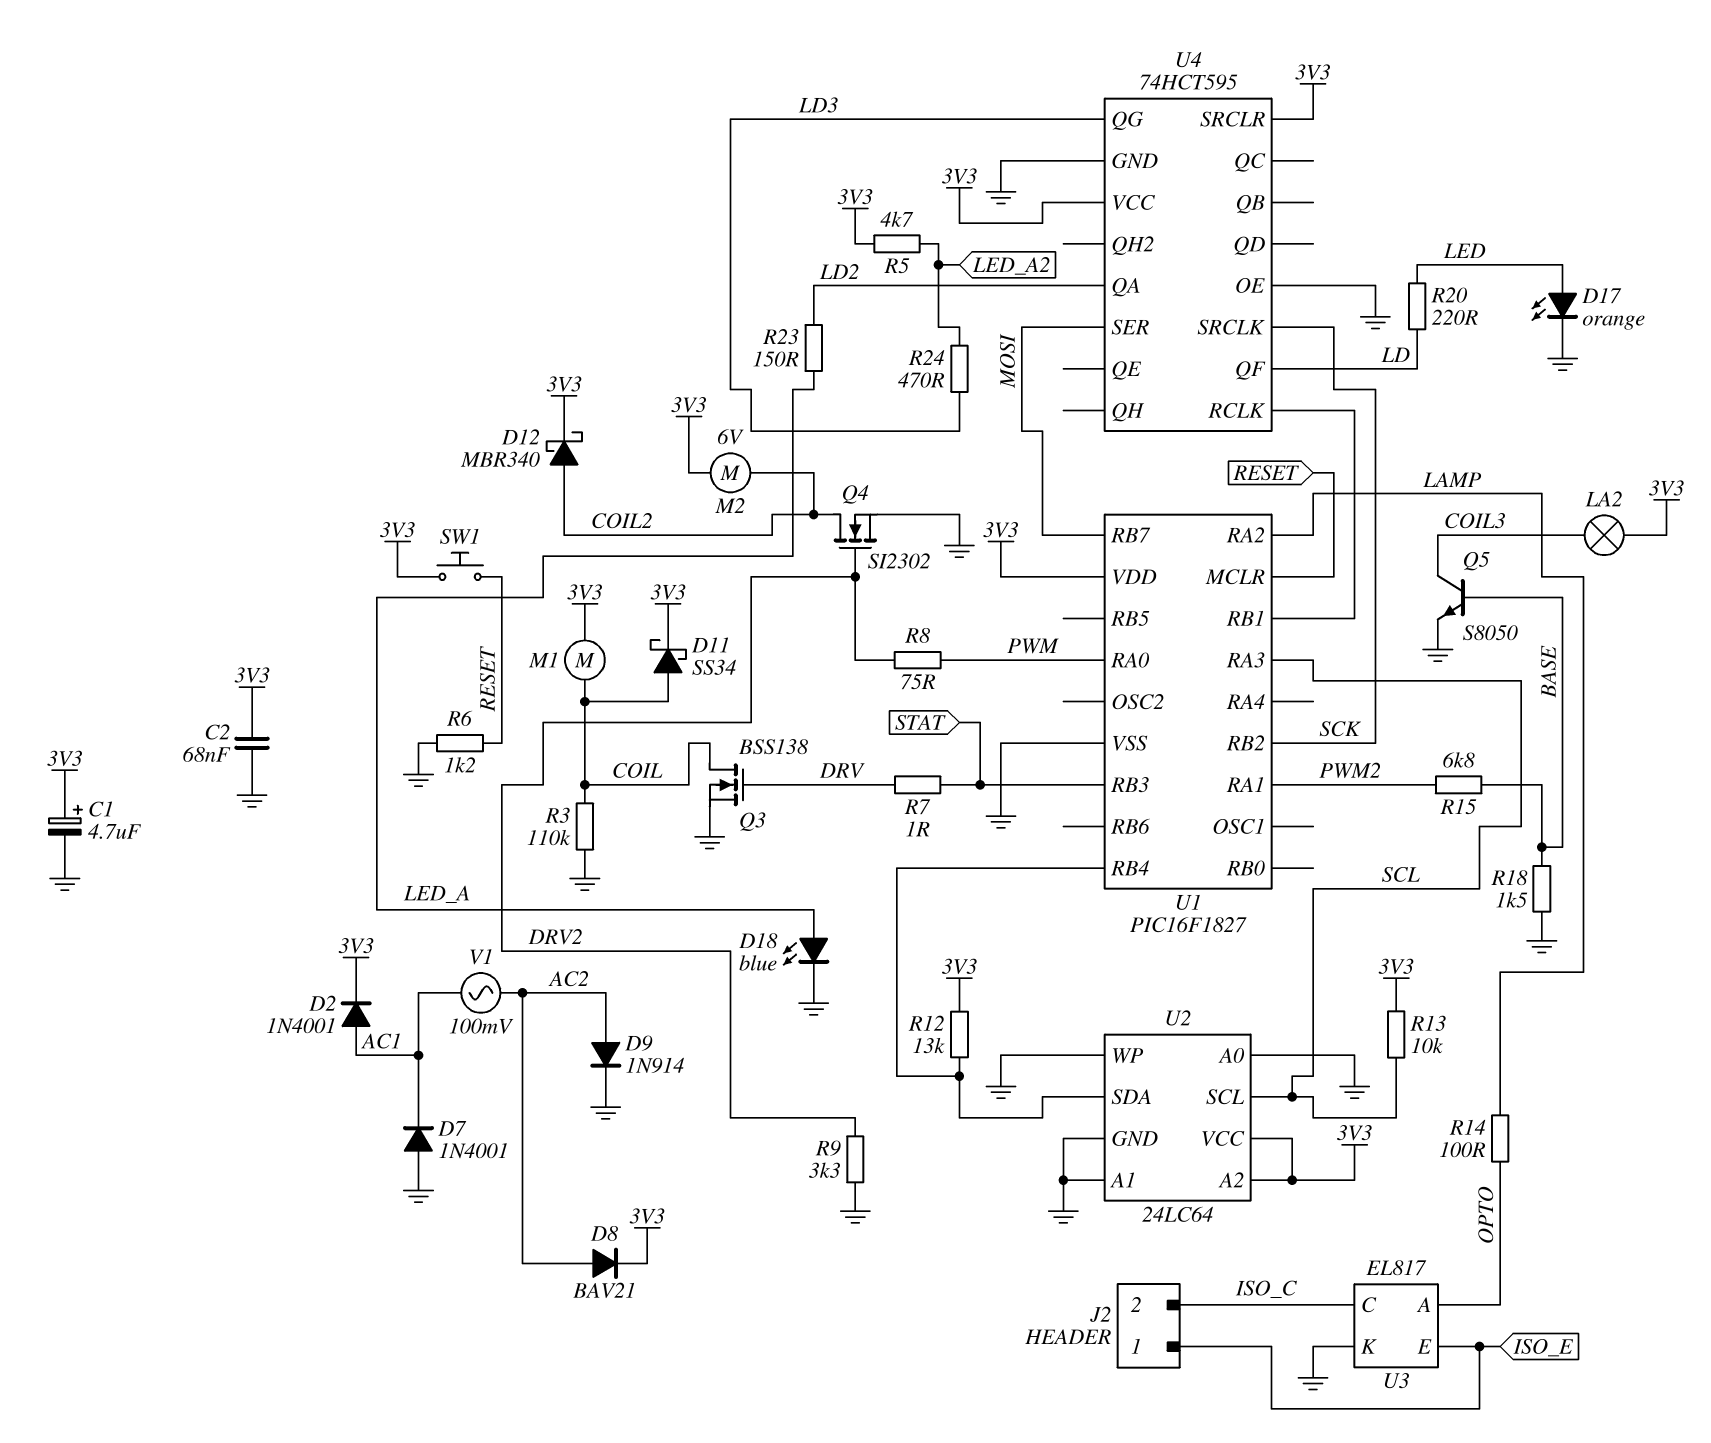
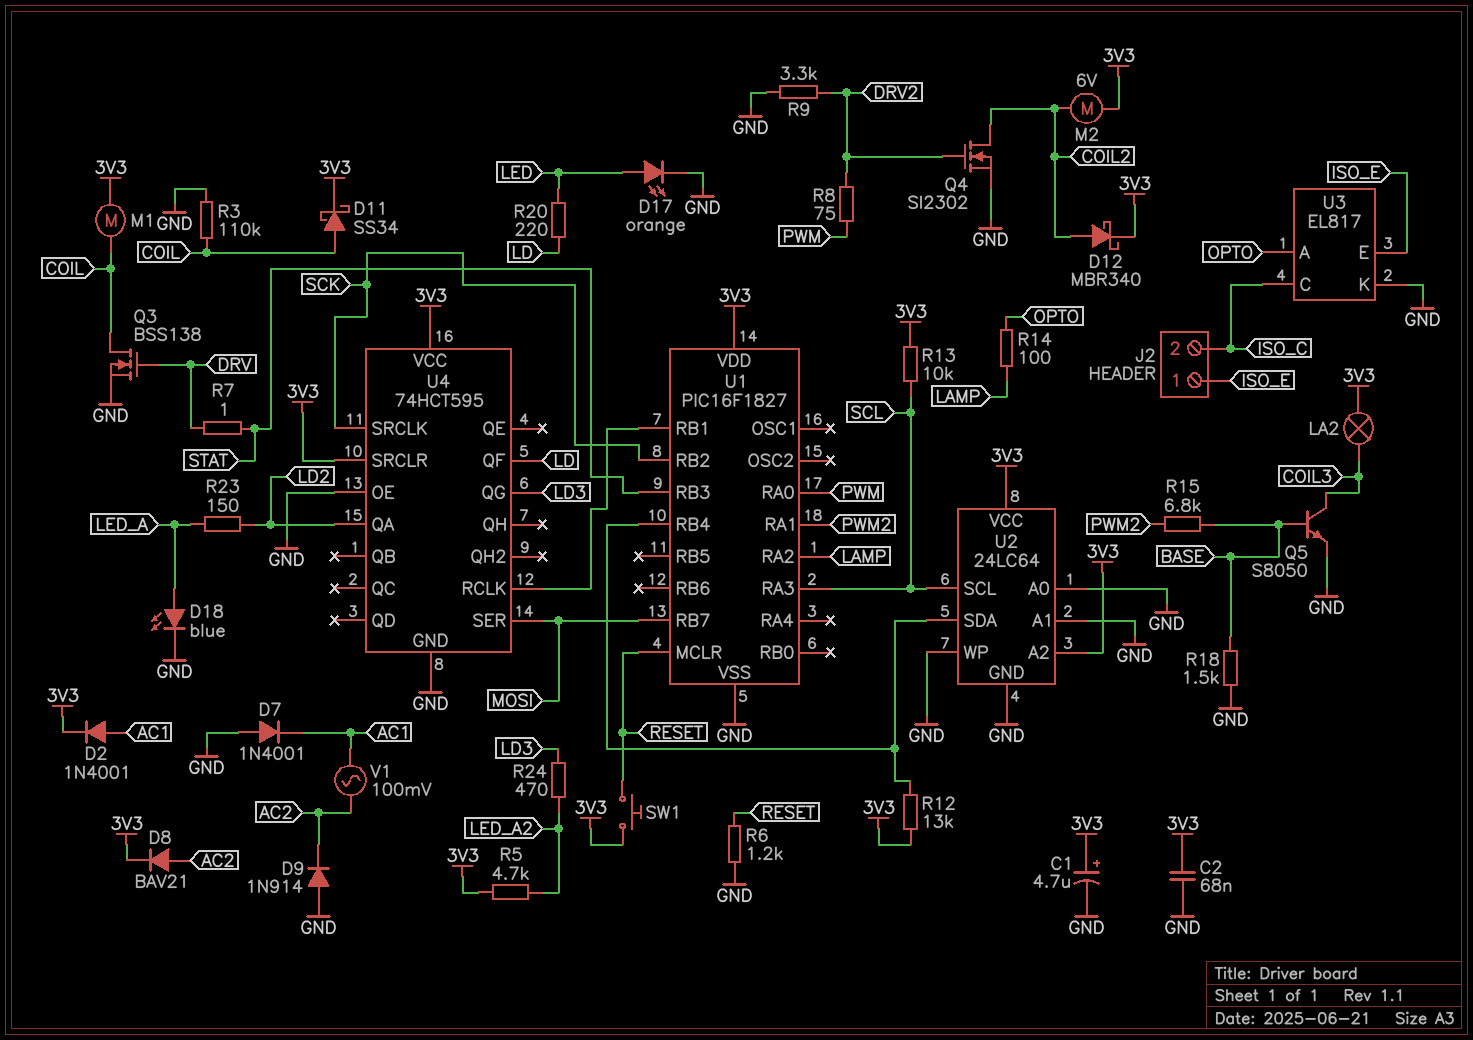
D9: diode 1N914 (A AC2, K GND) -> diode 1N914 (A GND, K AC2)

